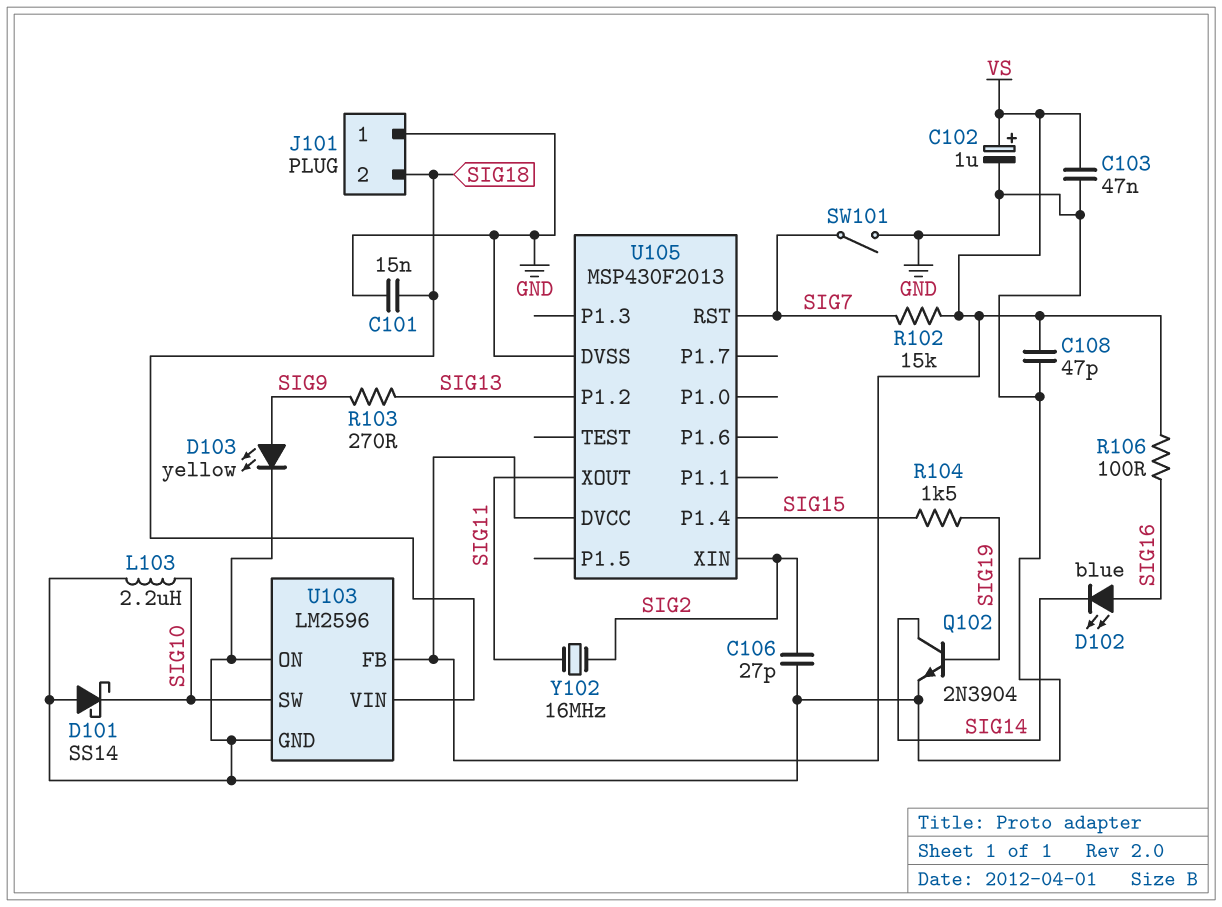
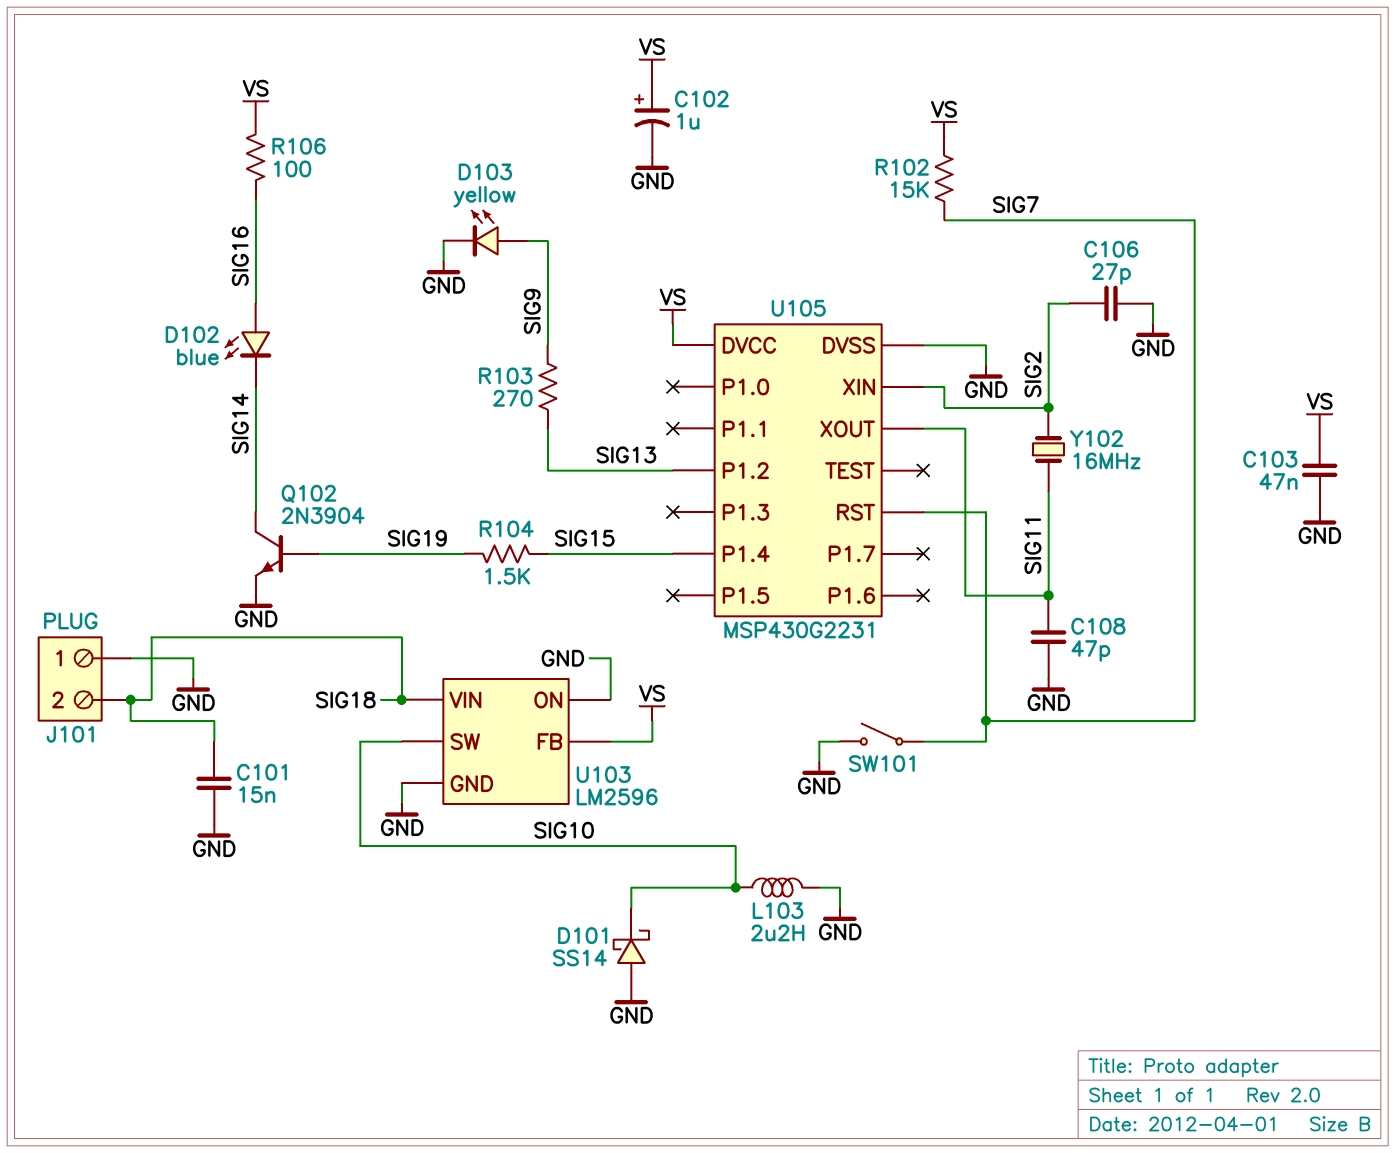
C108: 47pF (GND, VS) -> 47pF (GND, SIG11)
U105: MSP430F2013 -> MSP430G2231

